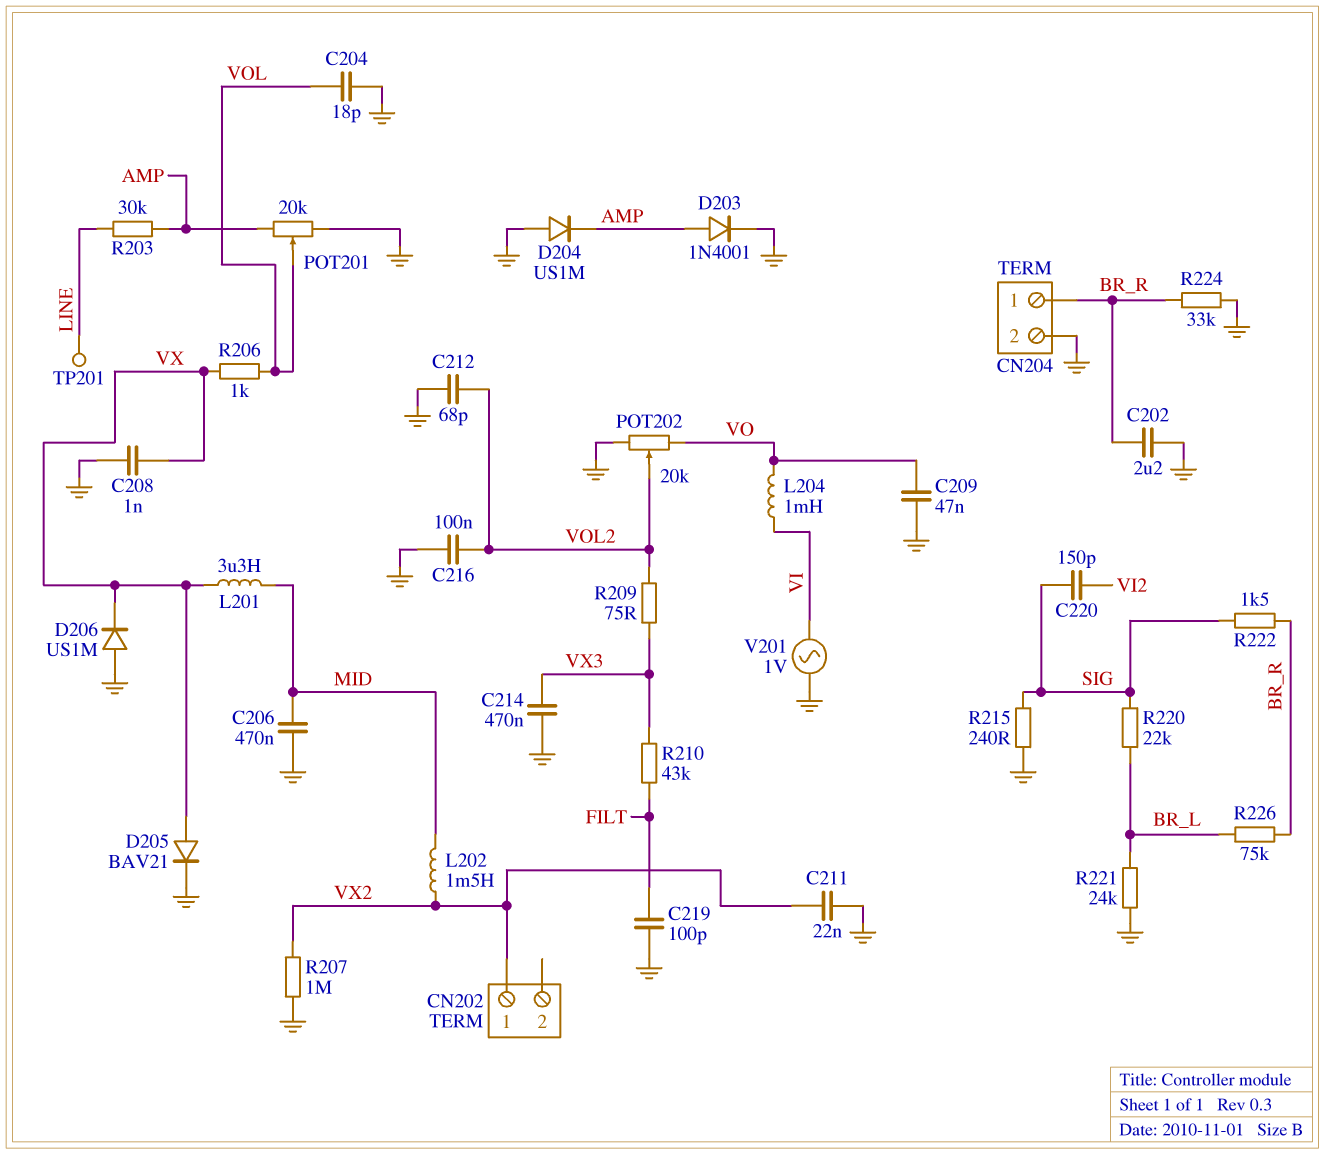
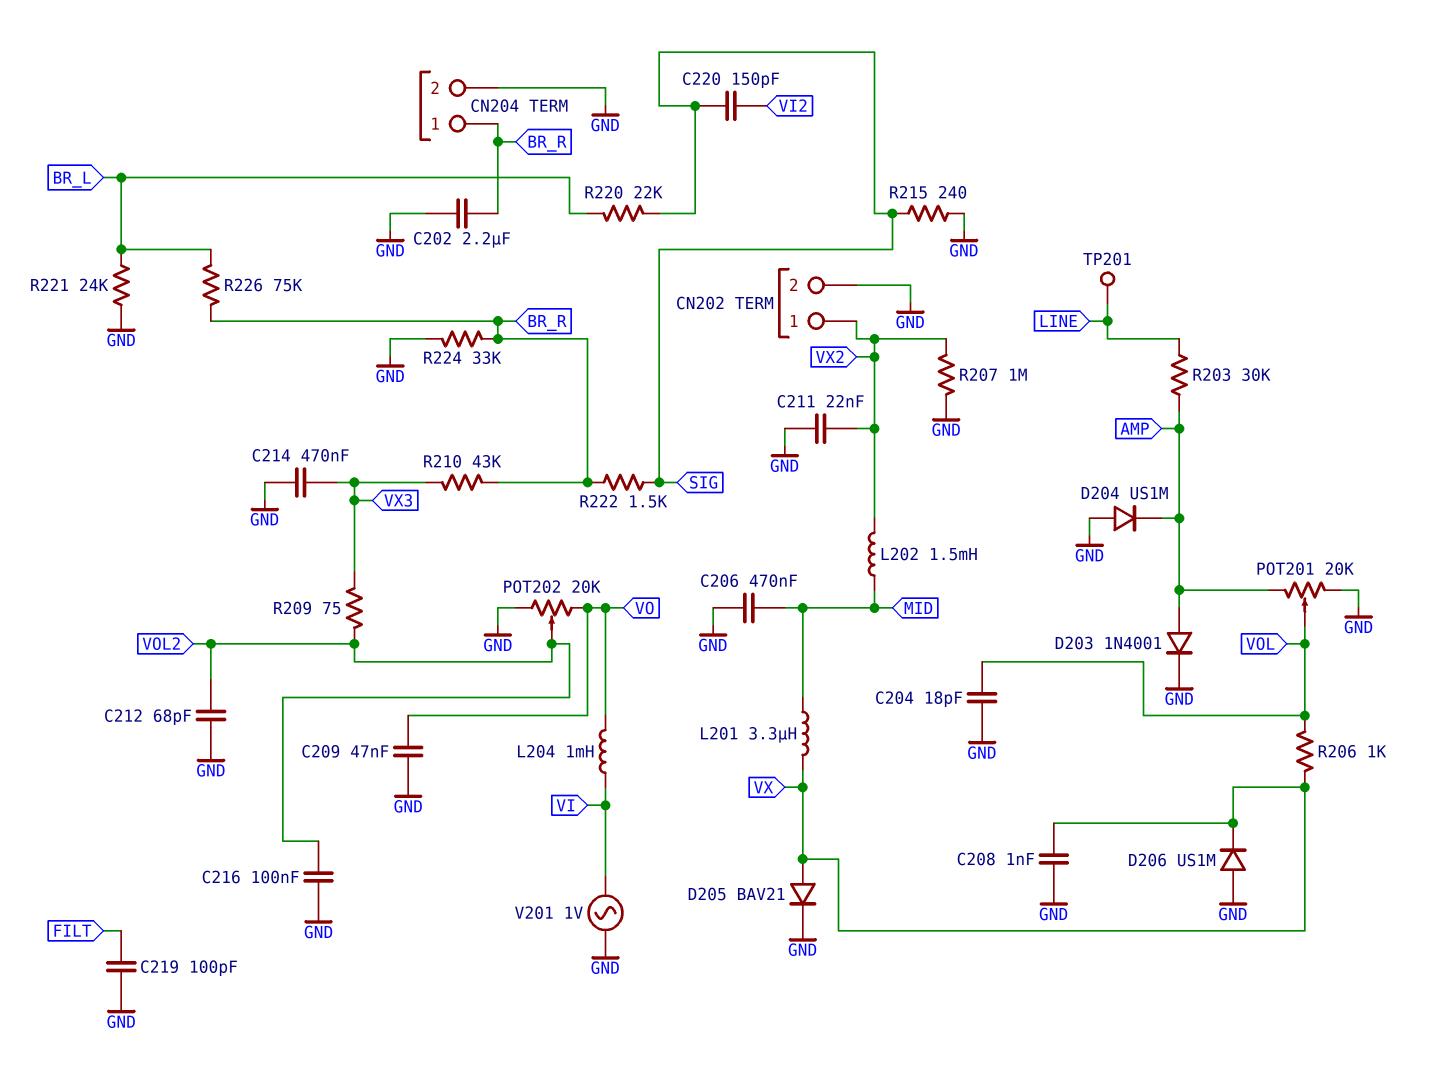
CN202 pin 2: none -> GND
R210: 43k (FILT, VX3) -> 43k (BR_R, VX3)

